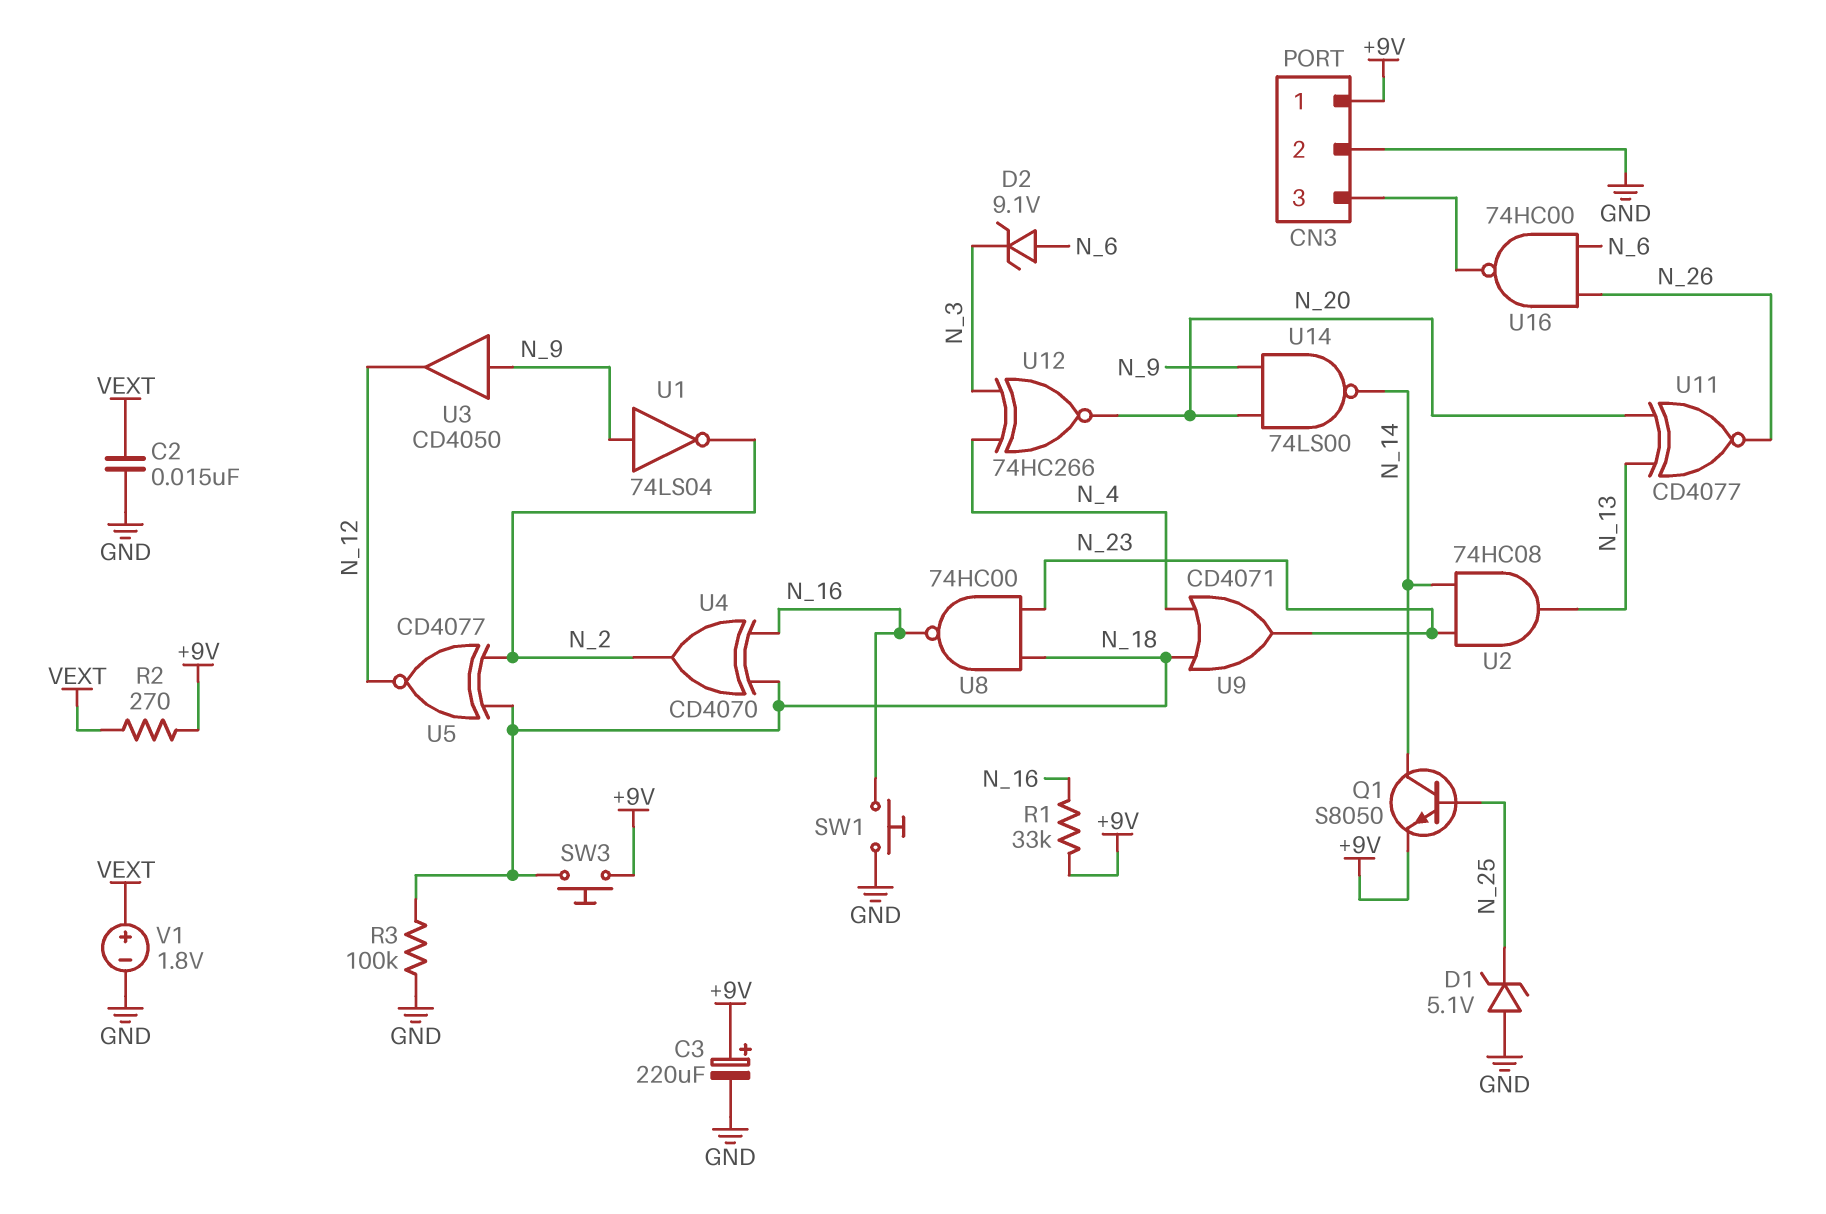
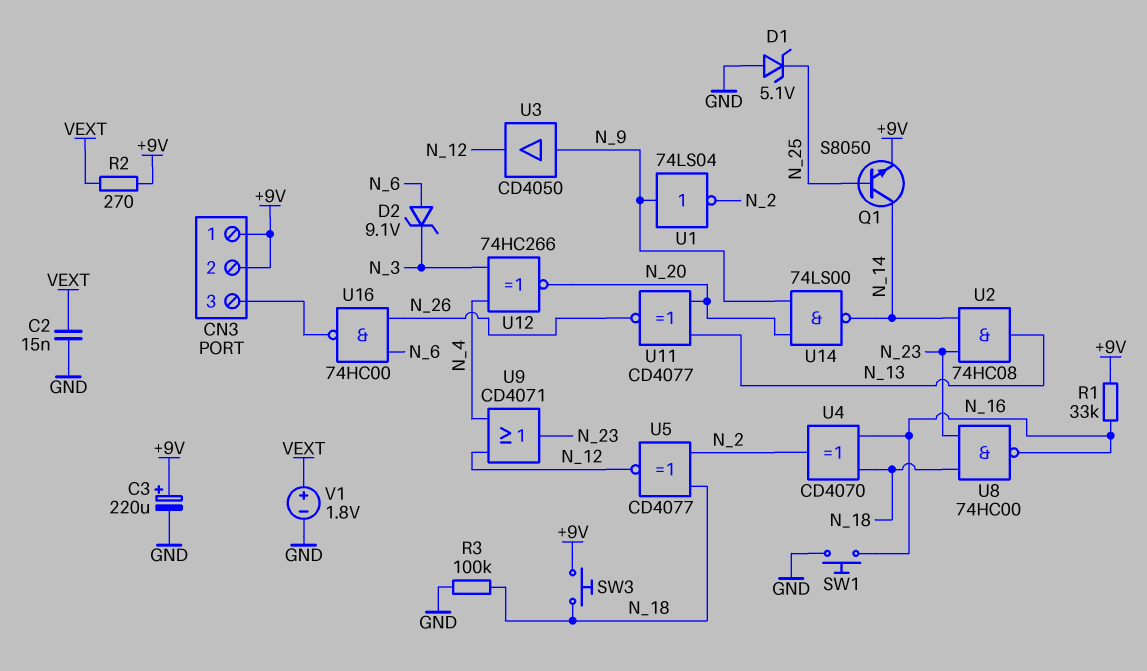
CN3 pin 2: GND -> +9V
U9: OR CD4071 (in N_4, in N_18, out N_23) -> OR CD4071 (in N_4, in N_12, out N_23)

